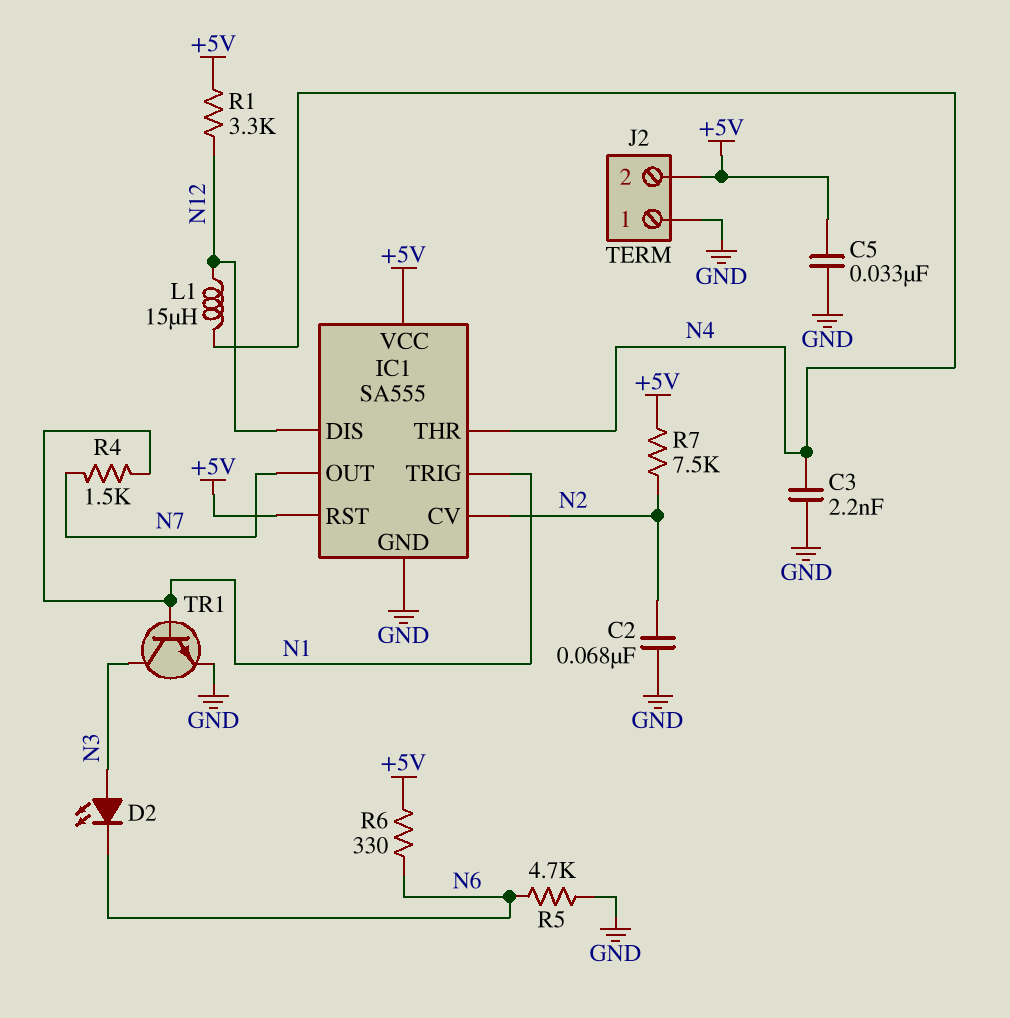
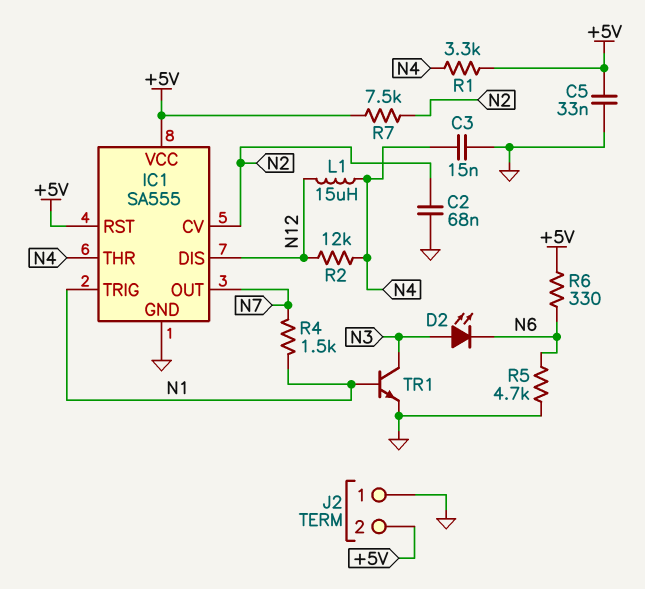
C3: 2.2nF (GND, N4) -> 15nF (GND, N4)
R1: 3.3k (+5V, N12) -> 3.3k (+5V, N4)
R2: none -> 12k (N4, N12)

